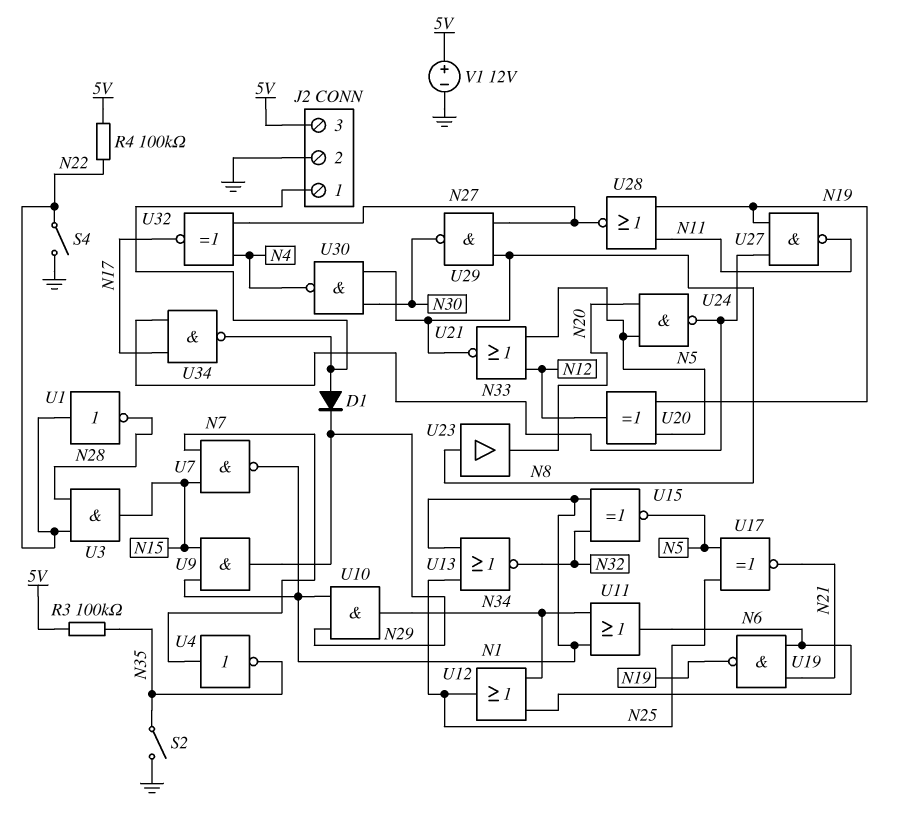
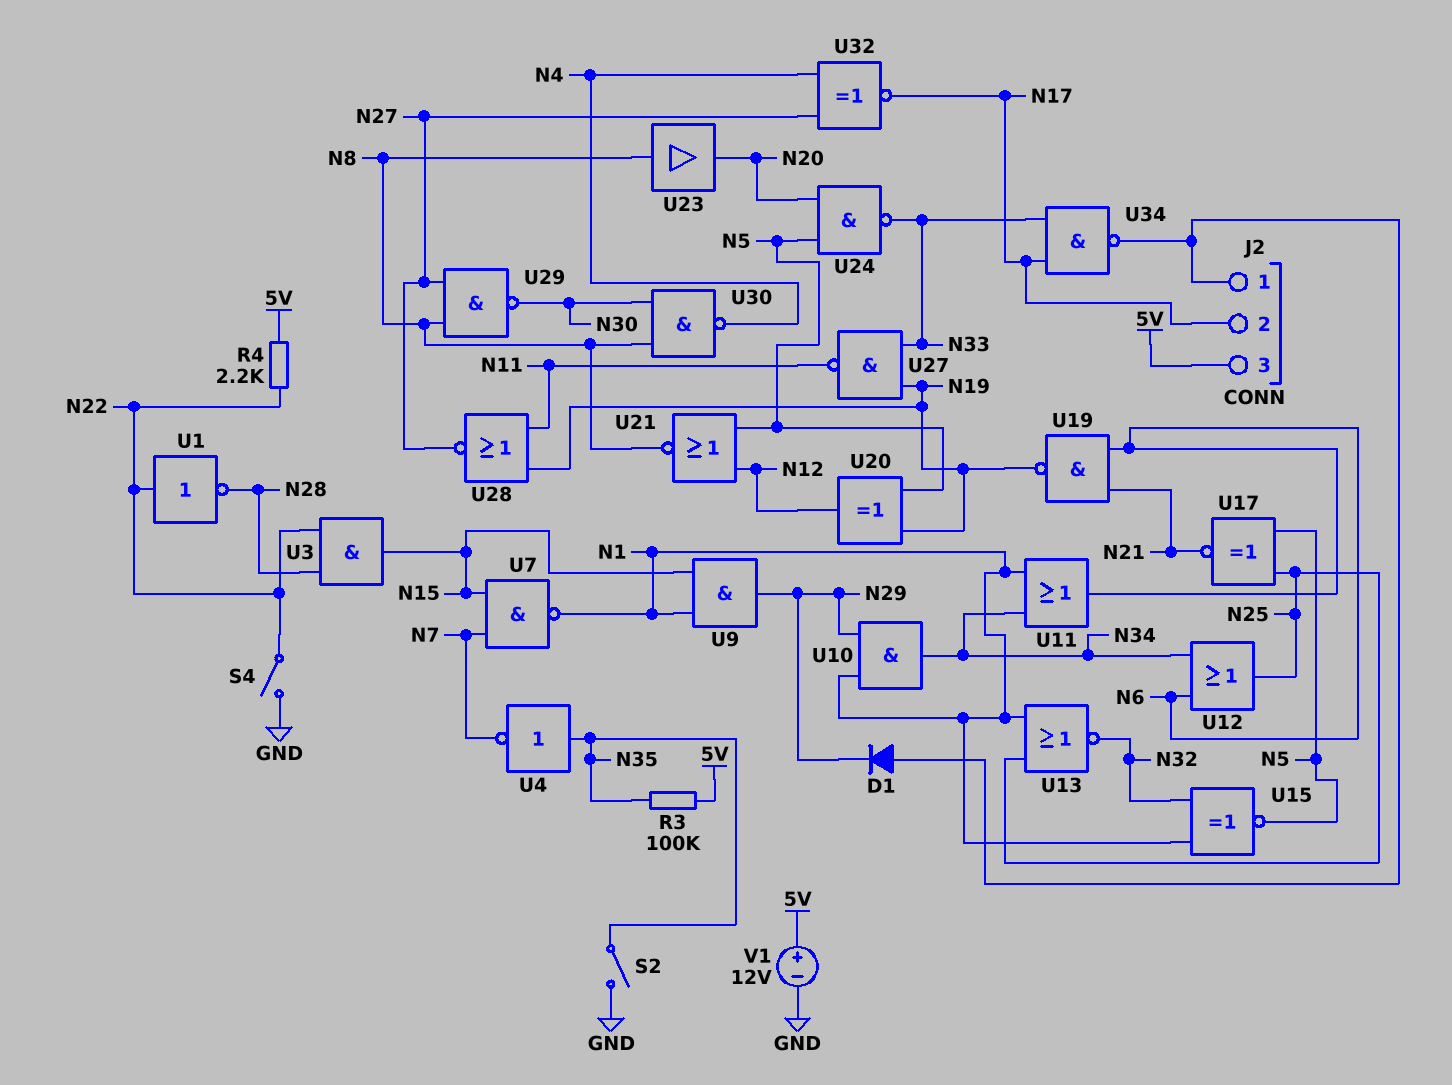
J2 pin 2: GND -> N17
R4: 100k (5V, N22) -> 2.2k (5V, N22)
U4: NOT (in N7, out N35) -> NOT (in N35, out N7)

